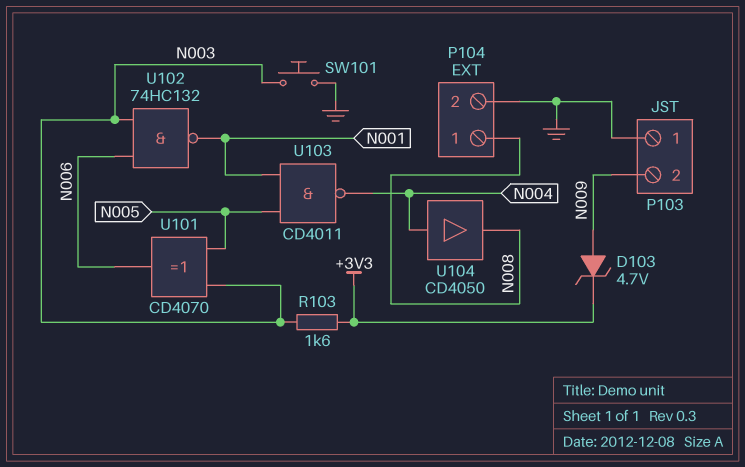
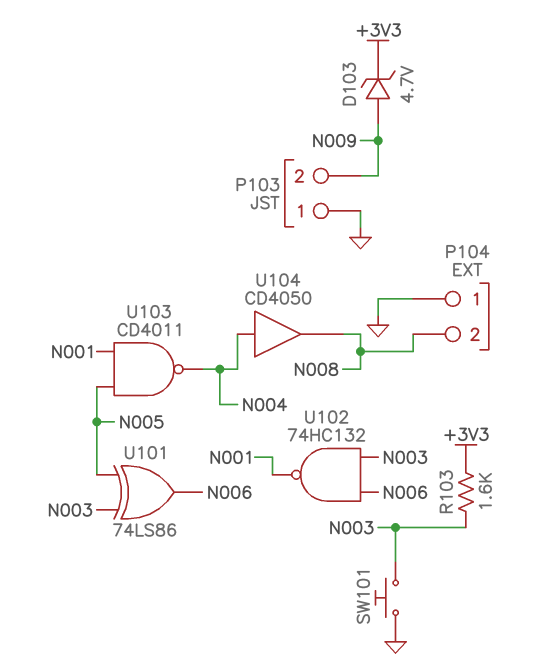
P104 pin 1: N008 -> GND
P104 pin 2: GND -> N008
U101: XOR CD4070 (in N003, in N005, out N006) -> XOR 74LS86 (in N003, in N005, out N006)

